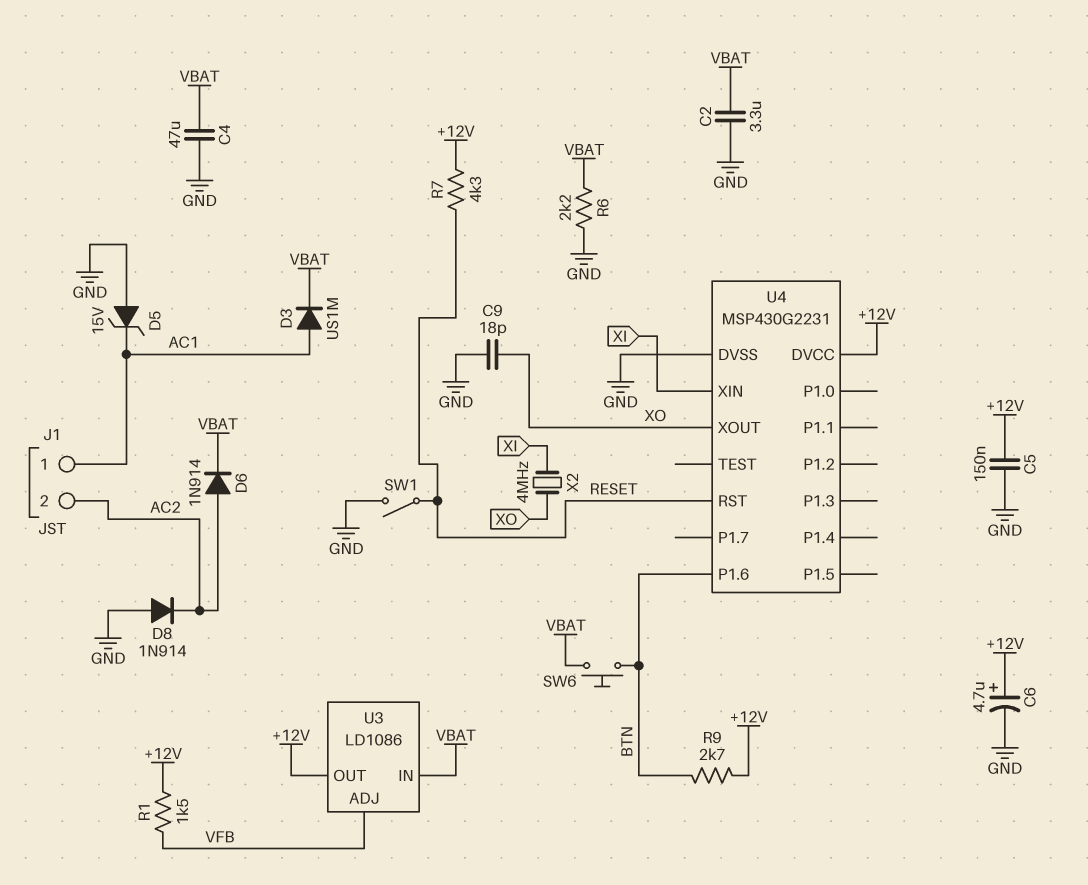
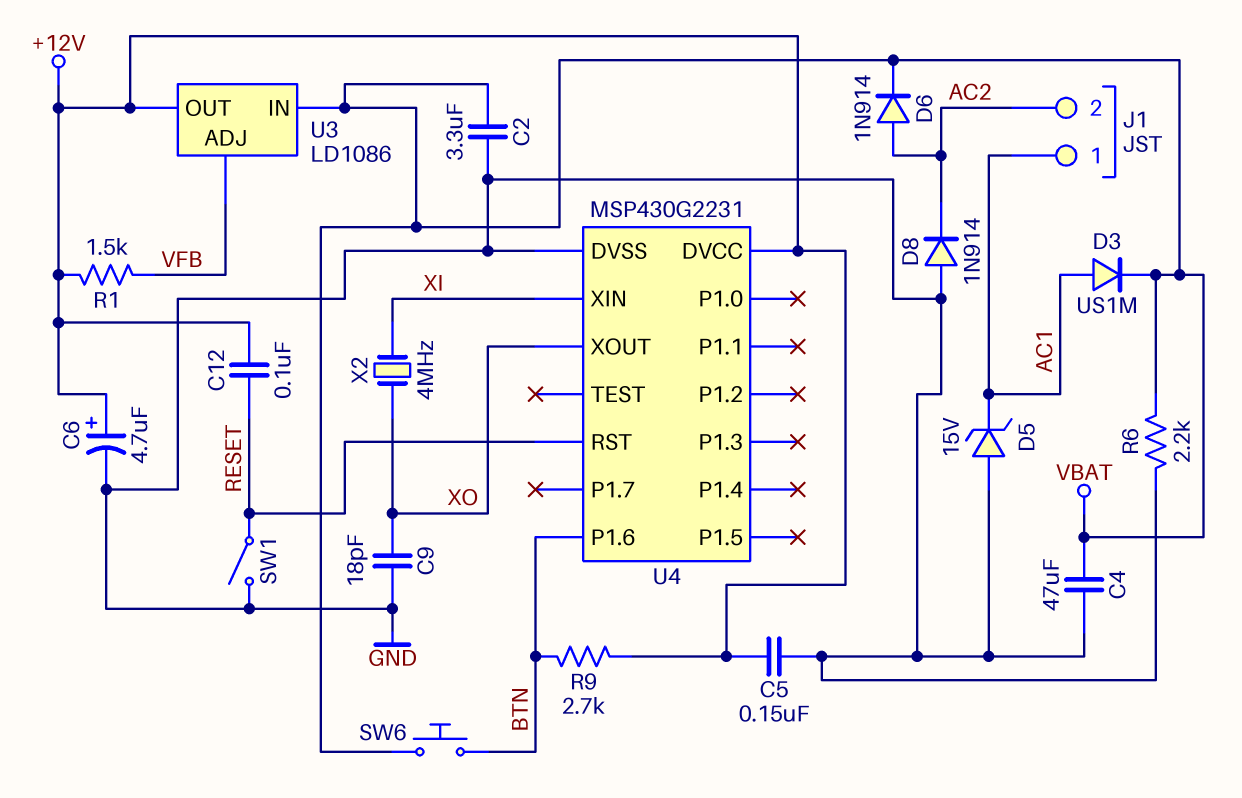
C12: none -> 100nF (+12V, RESET)
R7: 4.3k (+12V, RESET) -> none

